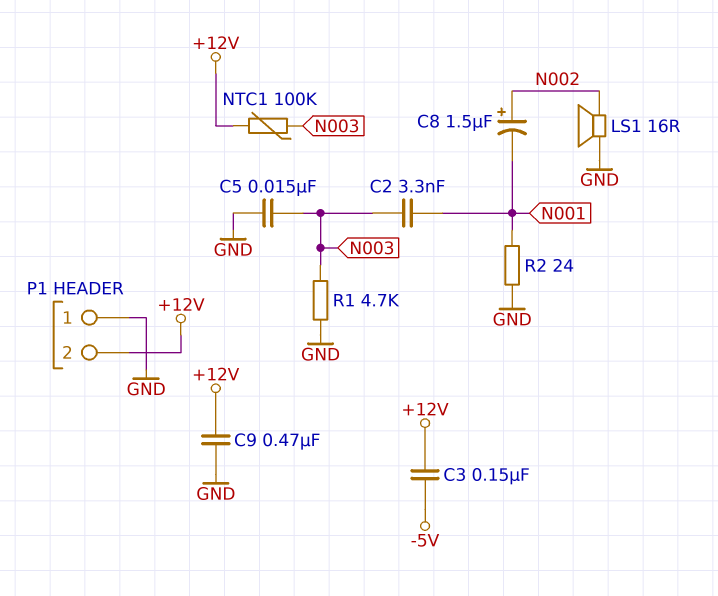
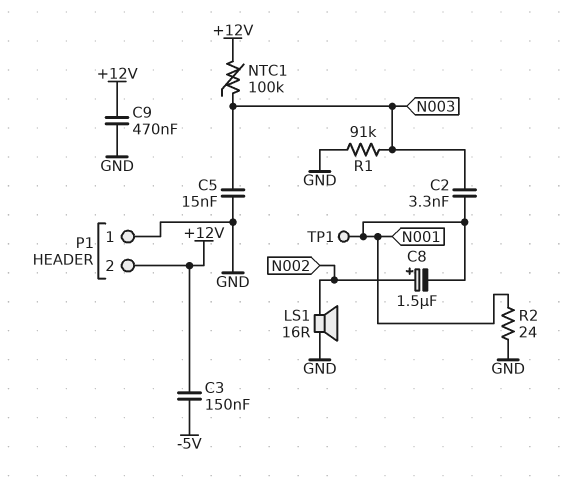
R1: 4.7k (GND, N003) -> 91k (GND, N003)
TP1: none -> test point (N001)

